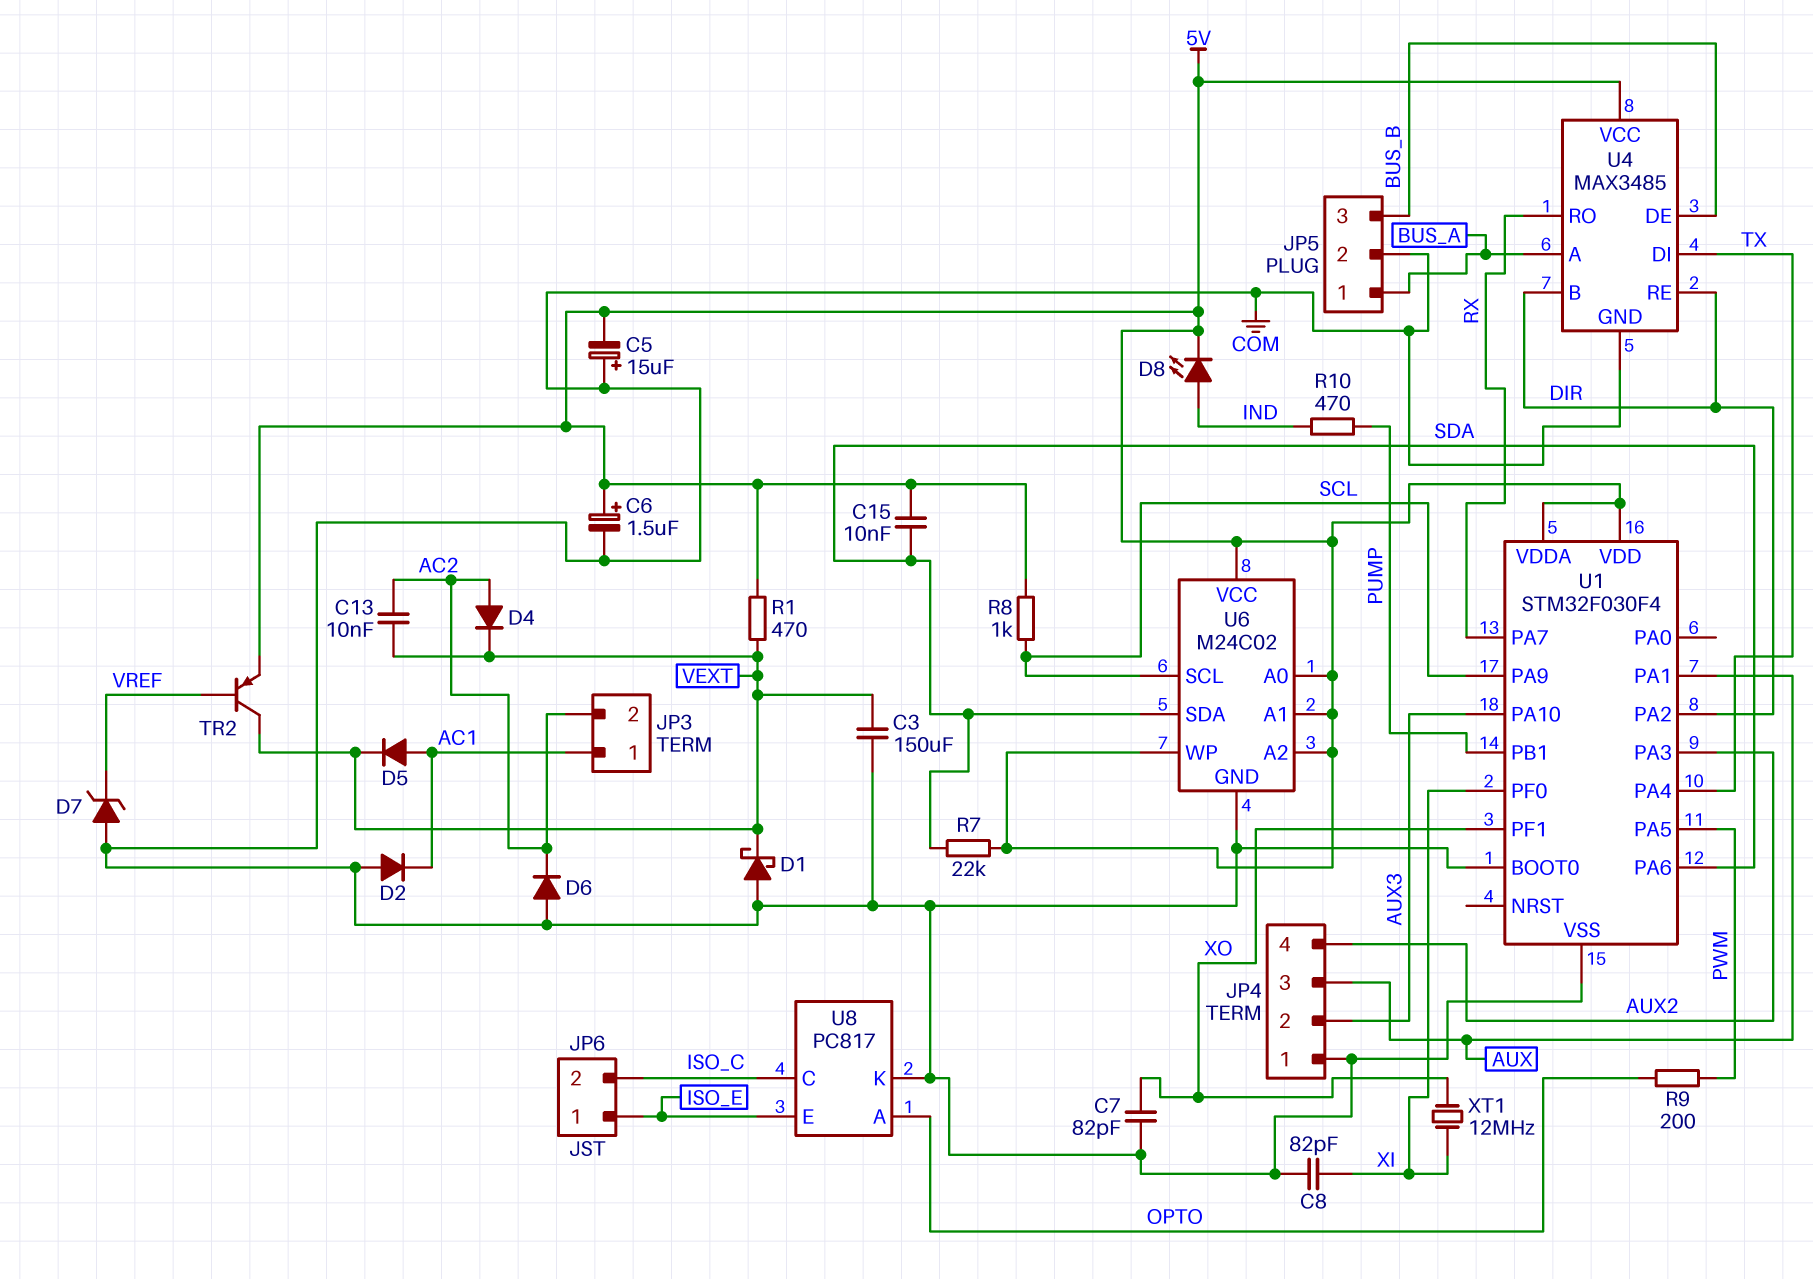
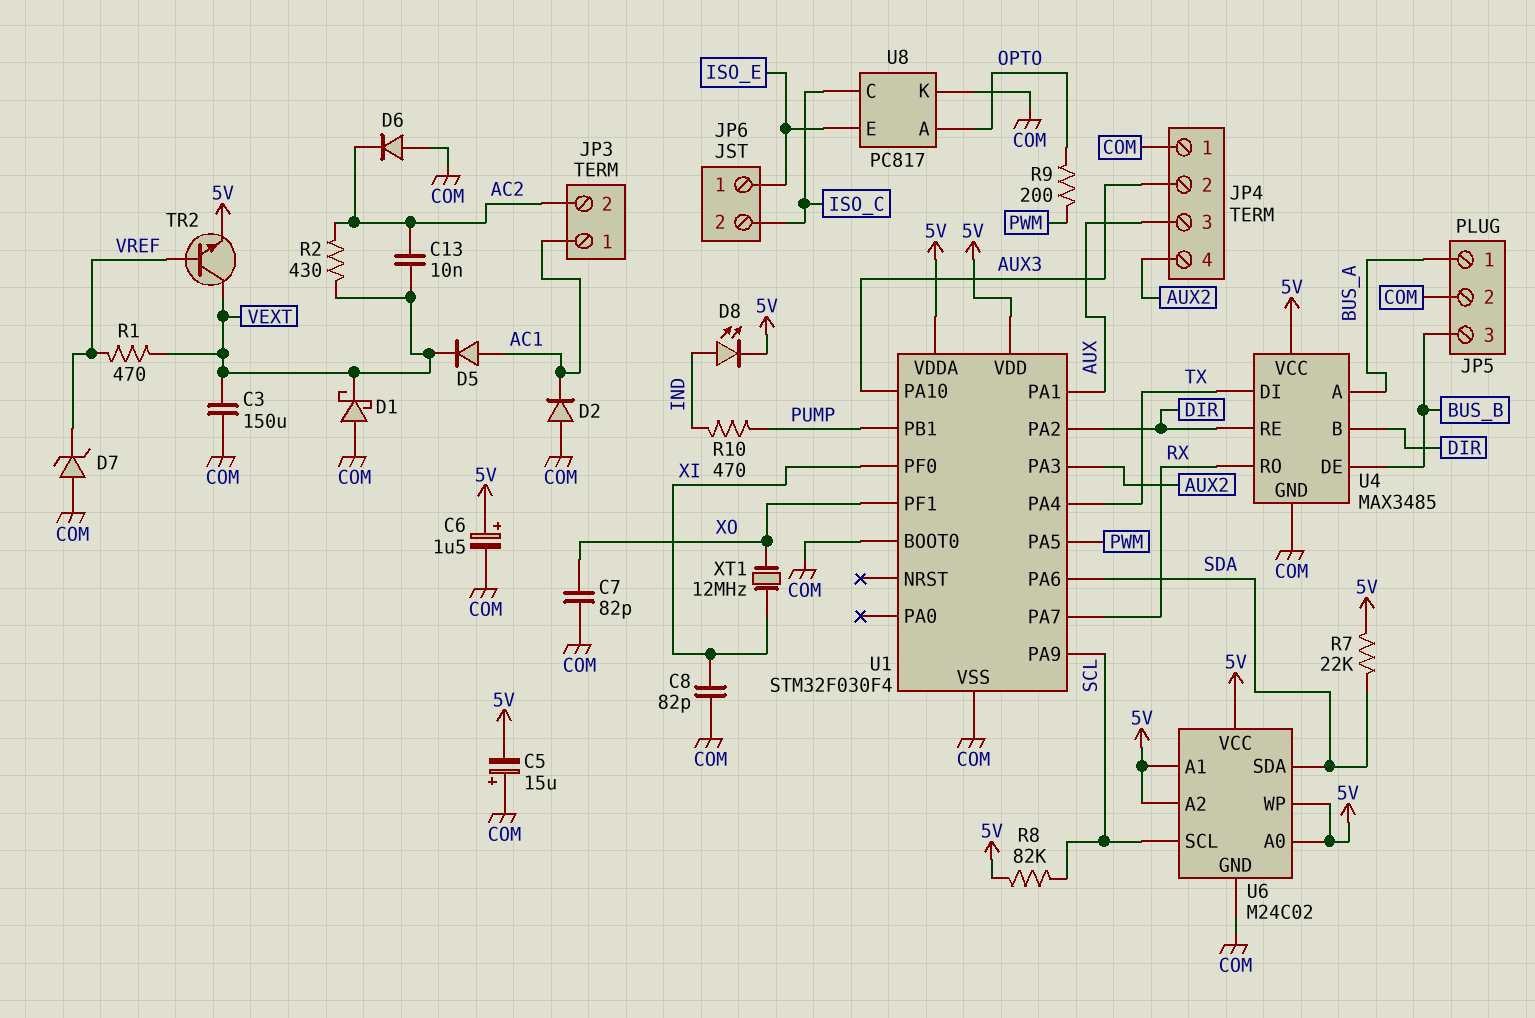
C15: 10nF (5V, SDA) -> none
D4: diode (A AC2, K VEXT) -> none
R1: 470 (5V, VEXT) -> 470 (VEXT, VREF)
R2: none -> 430 (AC2, VEXT)
R8: 1k (5V, SCL) -> 82k (5V, SCL)
TR2: PNP (B VREF, C VEXT, E 5V) -> NPN (B VREF, C VEXT, E 5V)

